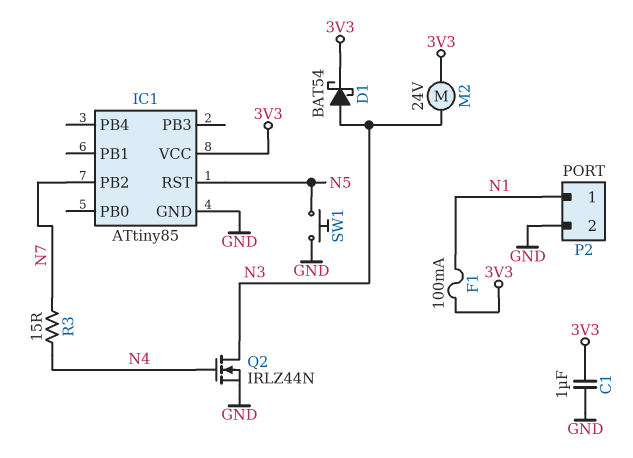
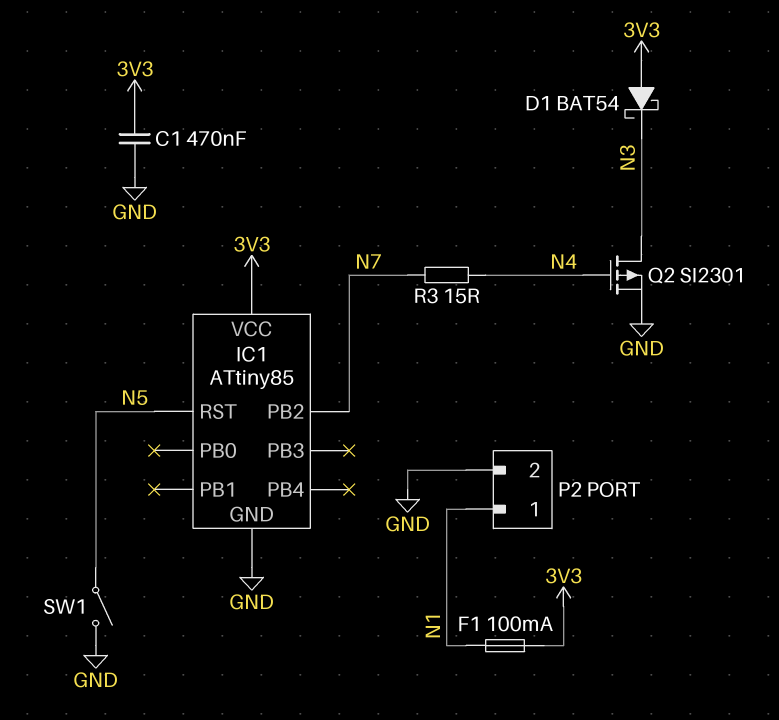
C1: 1uF (3V3, GND) -> 470nF (3V3, GND)
D1: schottky BAT54 (A N3, K 3V3) -> schottky BAT54 (A 3V3, K N3)
M2: motor 24V (3V3, N3) -> none
Q2: NMOS IRLZ44N (G N4, D N3, S GND) -> PMOS SI2301 (G N4, D N3, S GND)
SW1: button (GND, N5) -> switch (GND, N5)

